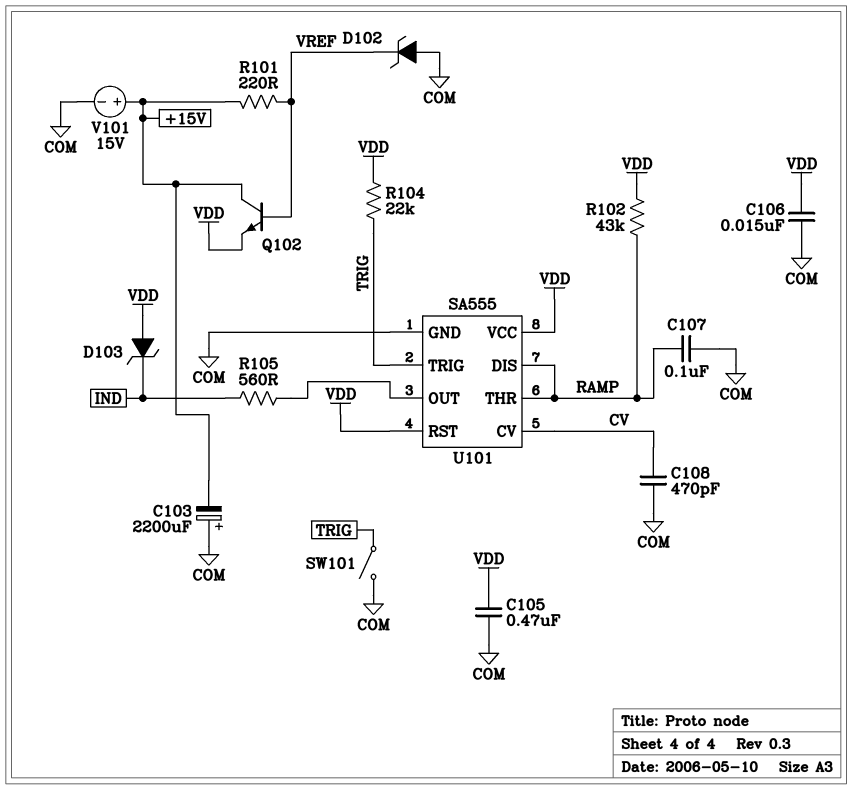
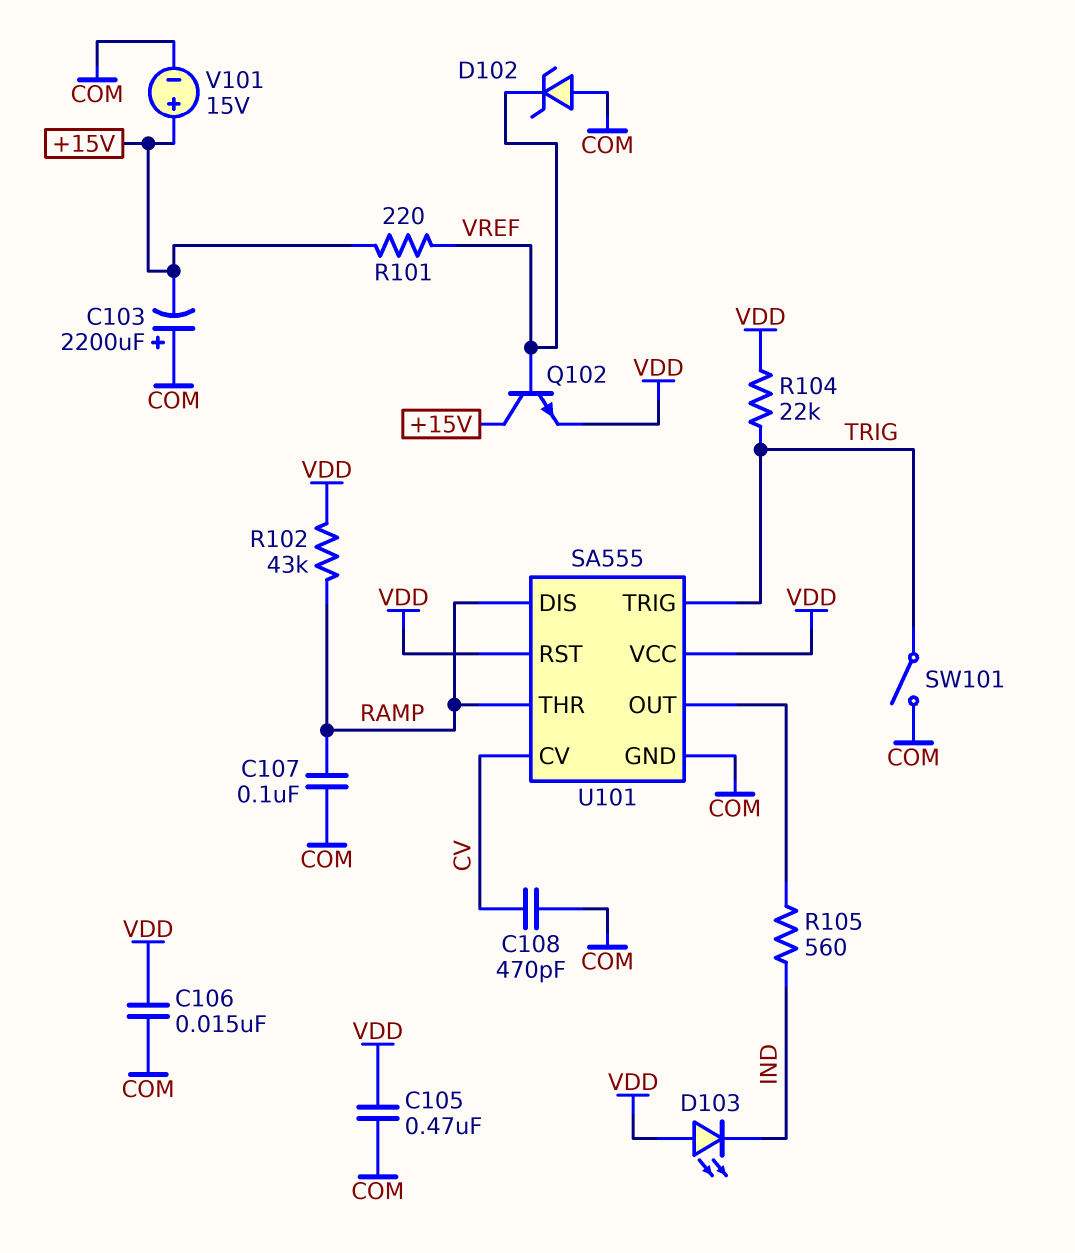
D103: zener (A VDD, K IND) -> LED (A VDD, K IND)

